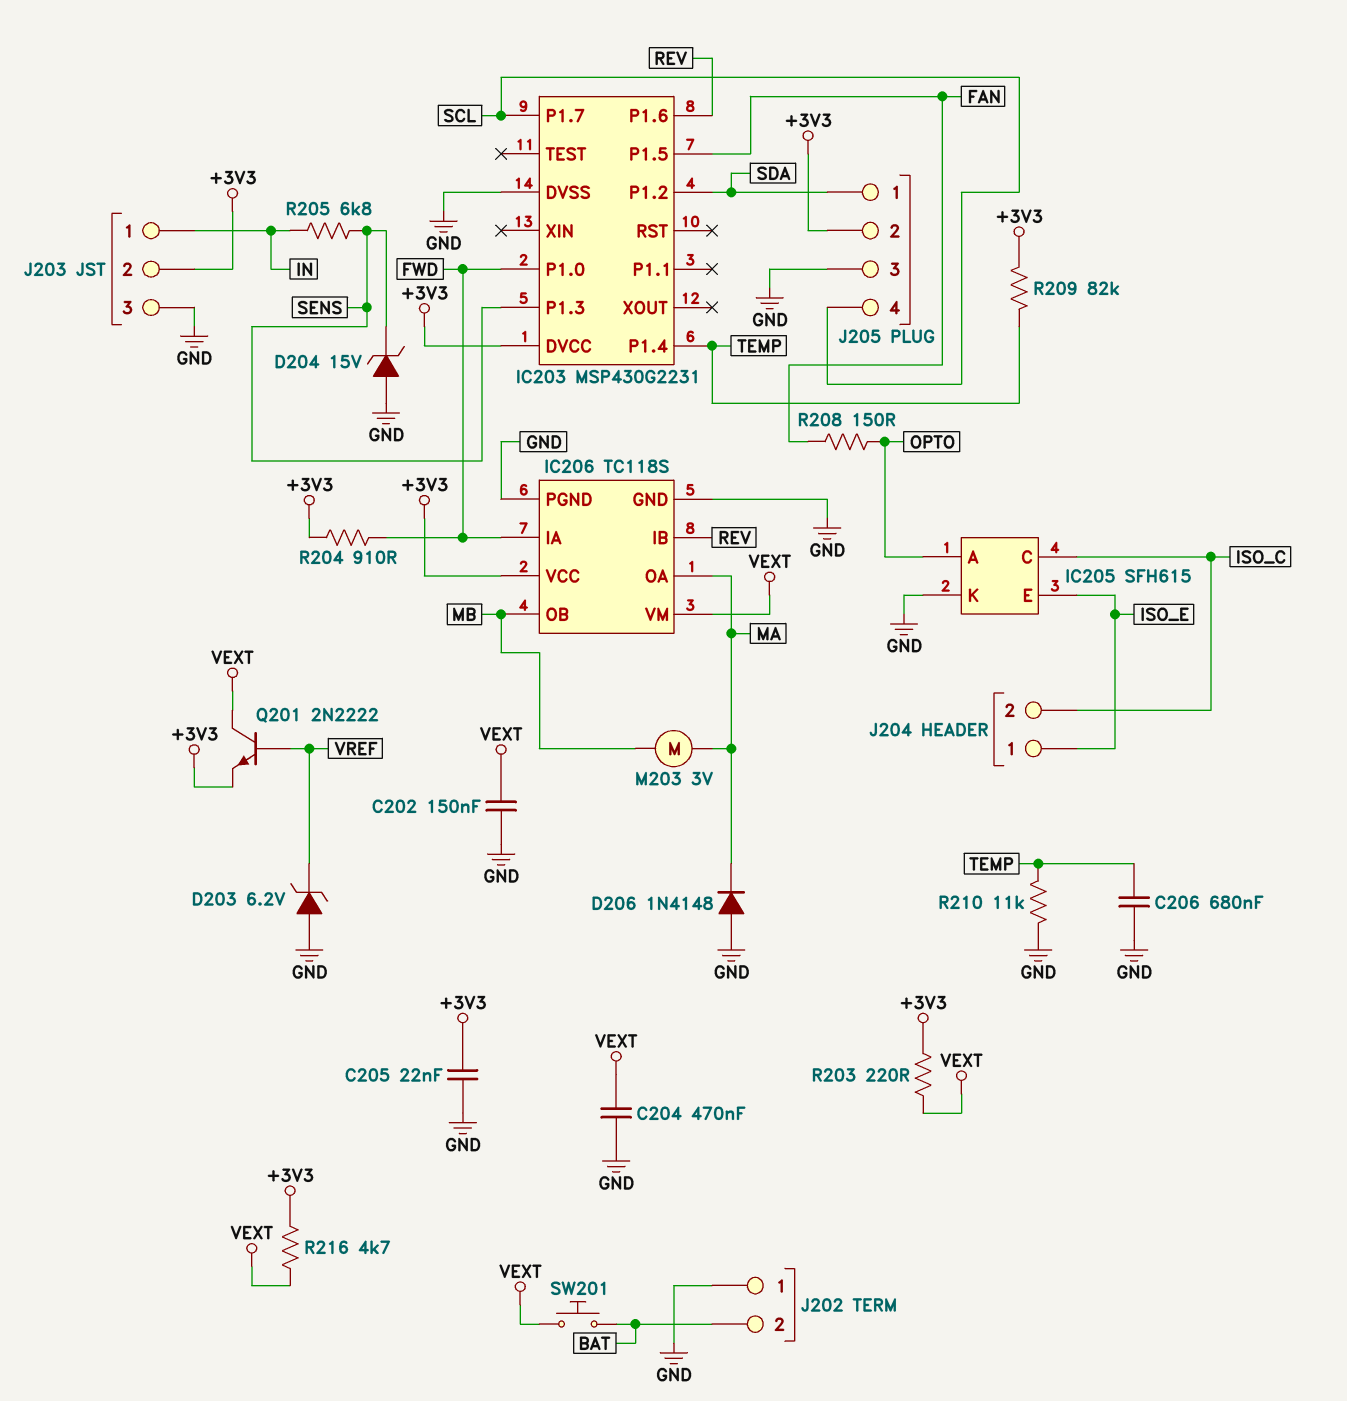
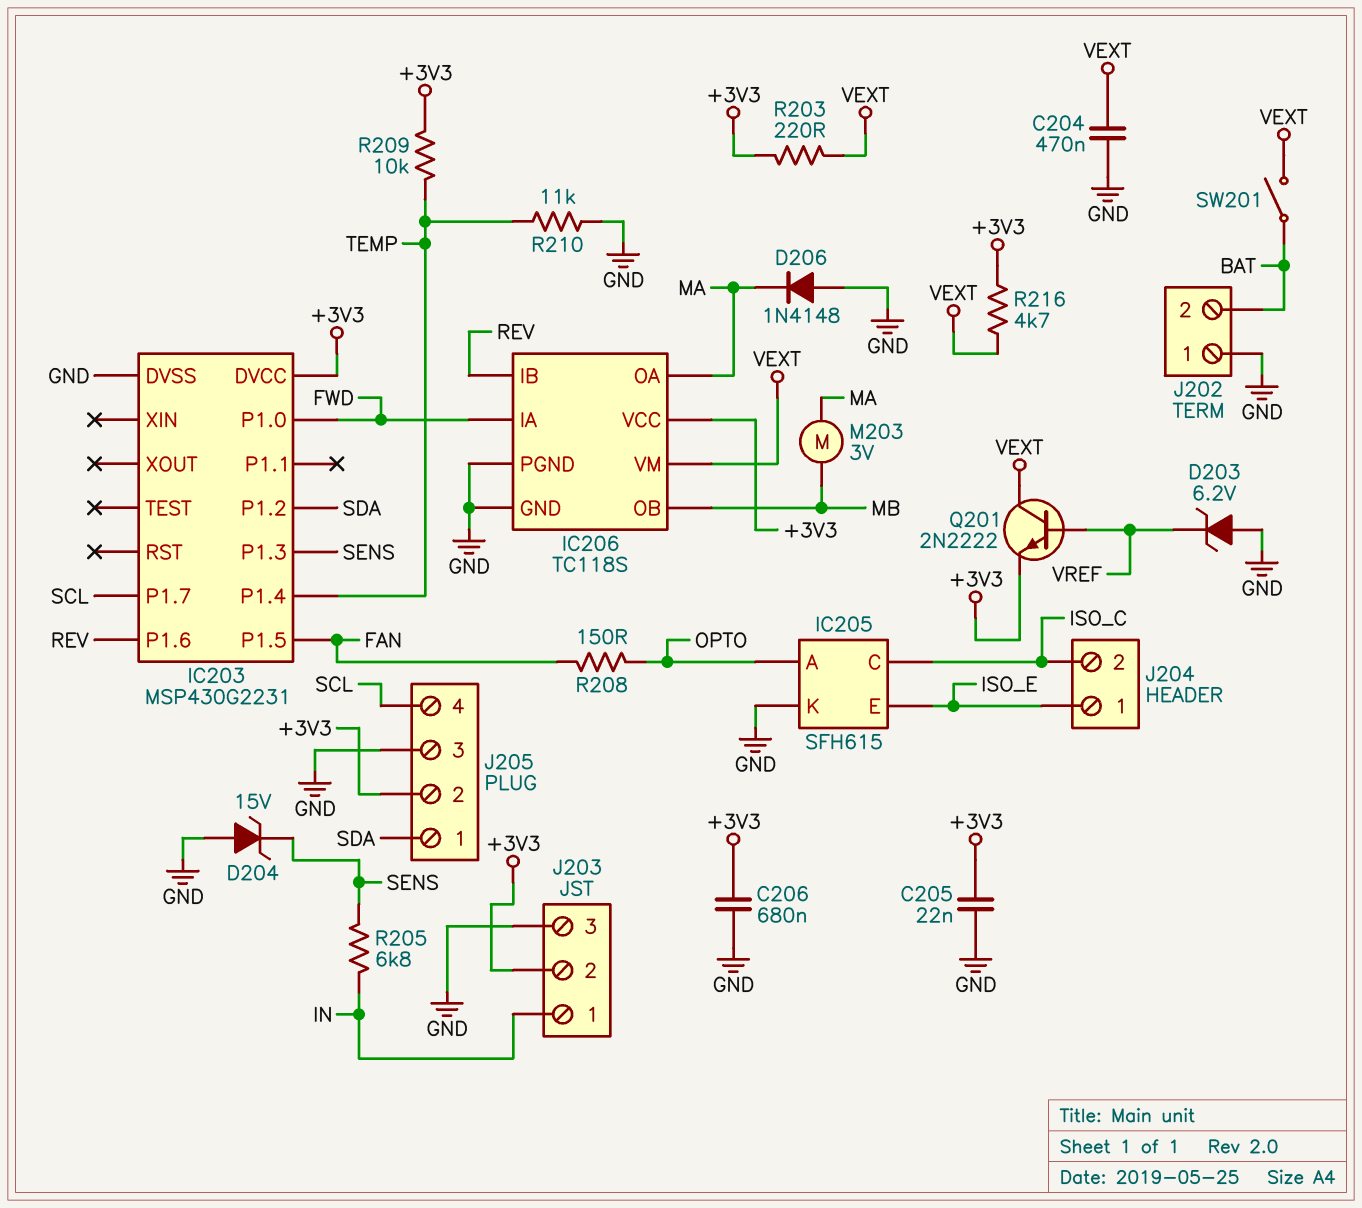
C202: 150nF (GND, VEXT) -> none
C206: 680nF (GND, TEMP) -> 680nF (+3V3, GND)
R204: 910 (+3V3, FWD) -> none
R209: 82k (+3V3, TEMP) -> 10k (+3V3, TEMP)
SW201: button (BAT, VEXT) -> switch (BAT, VEXT)

